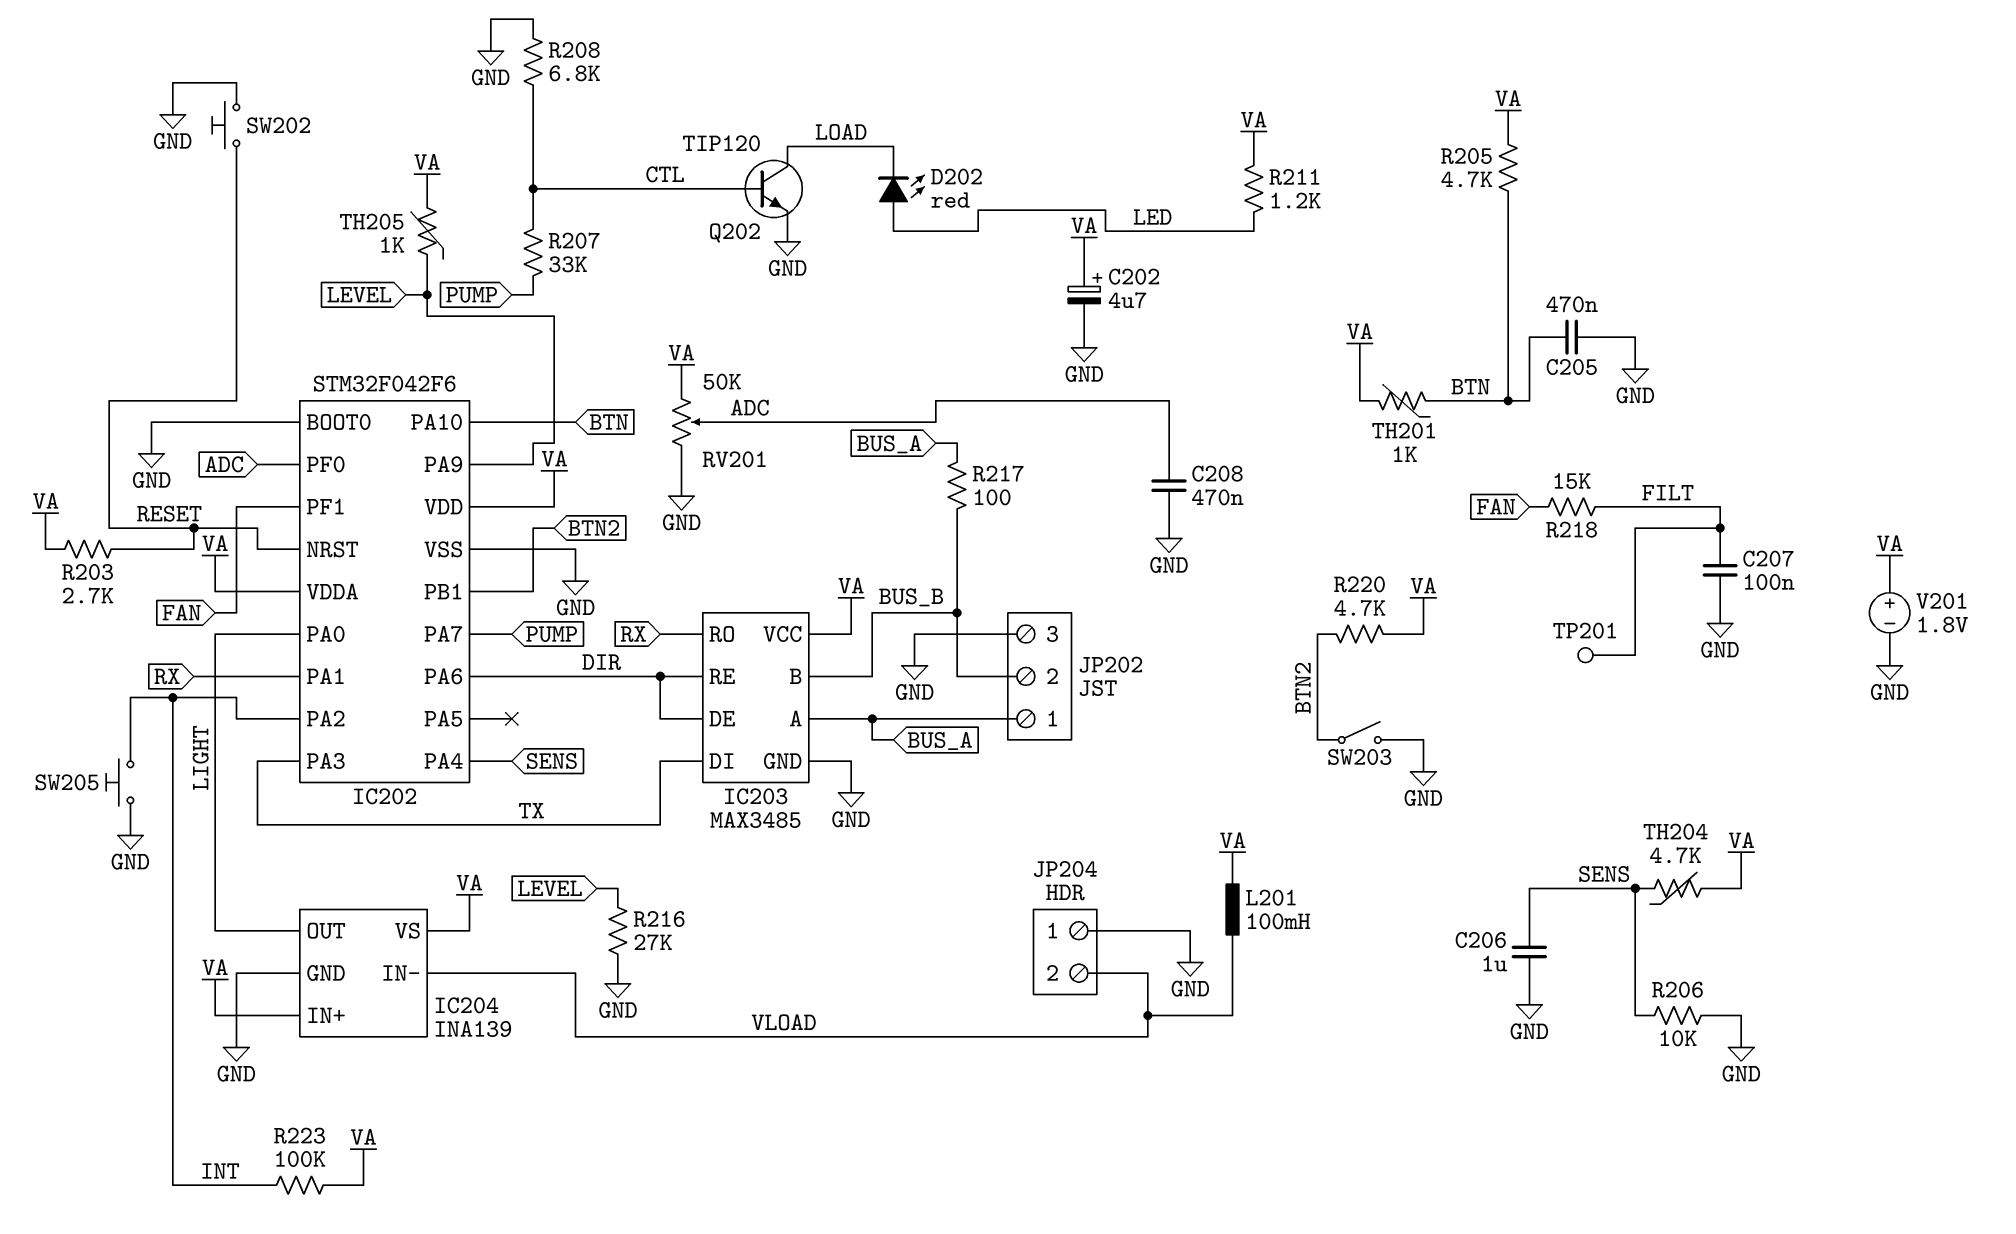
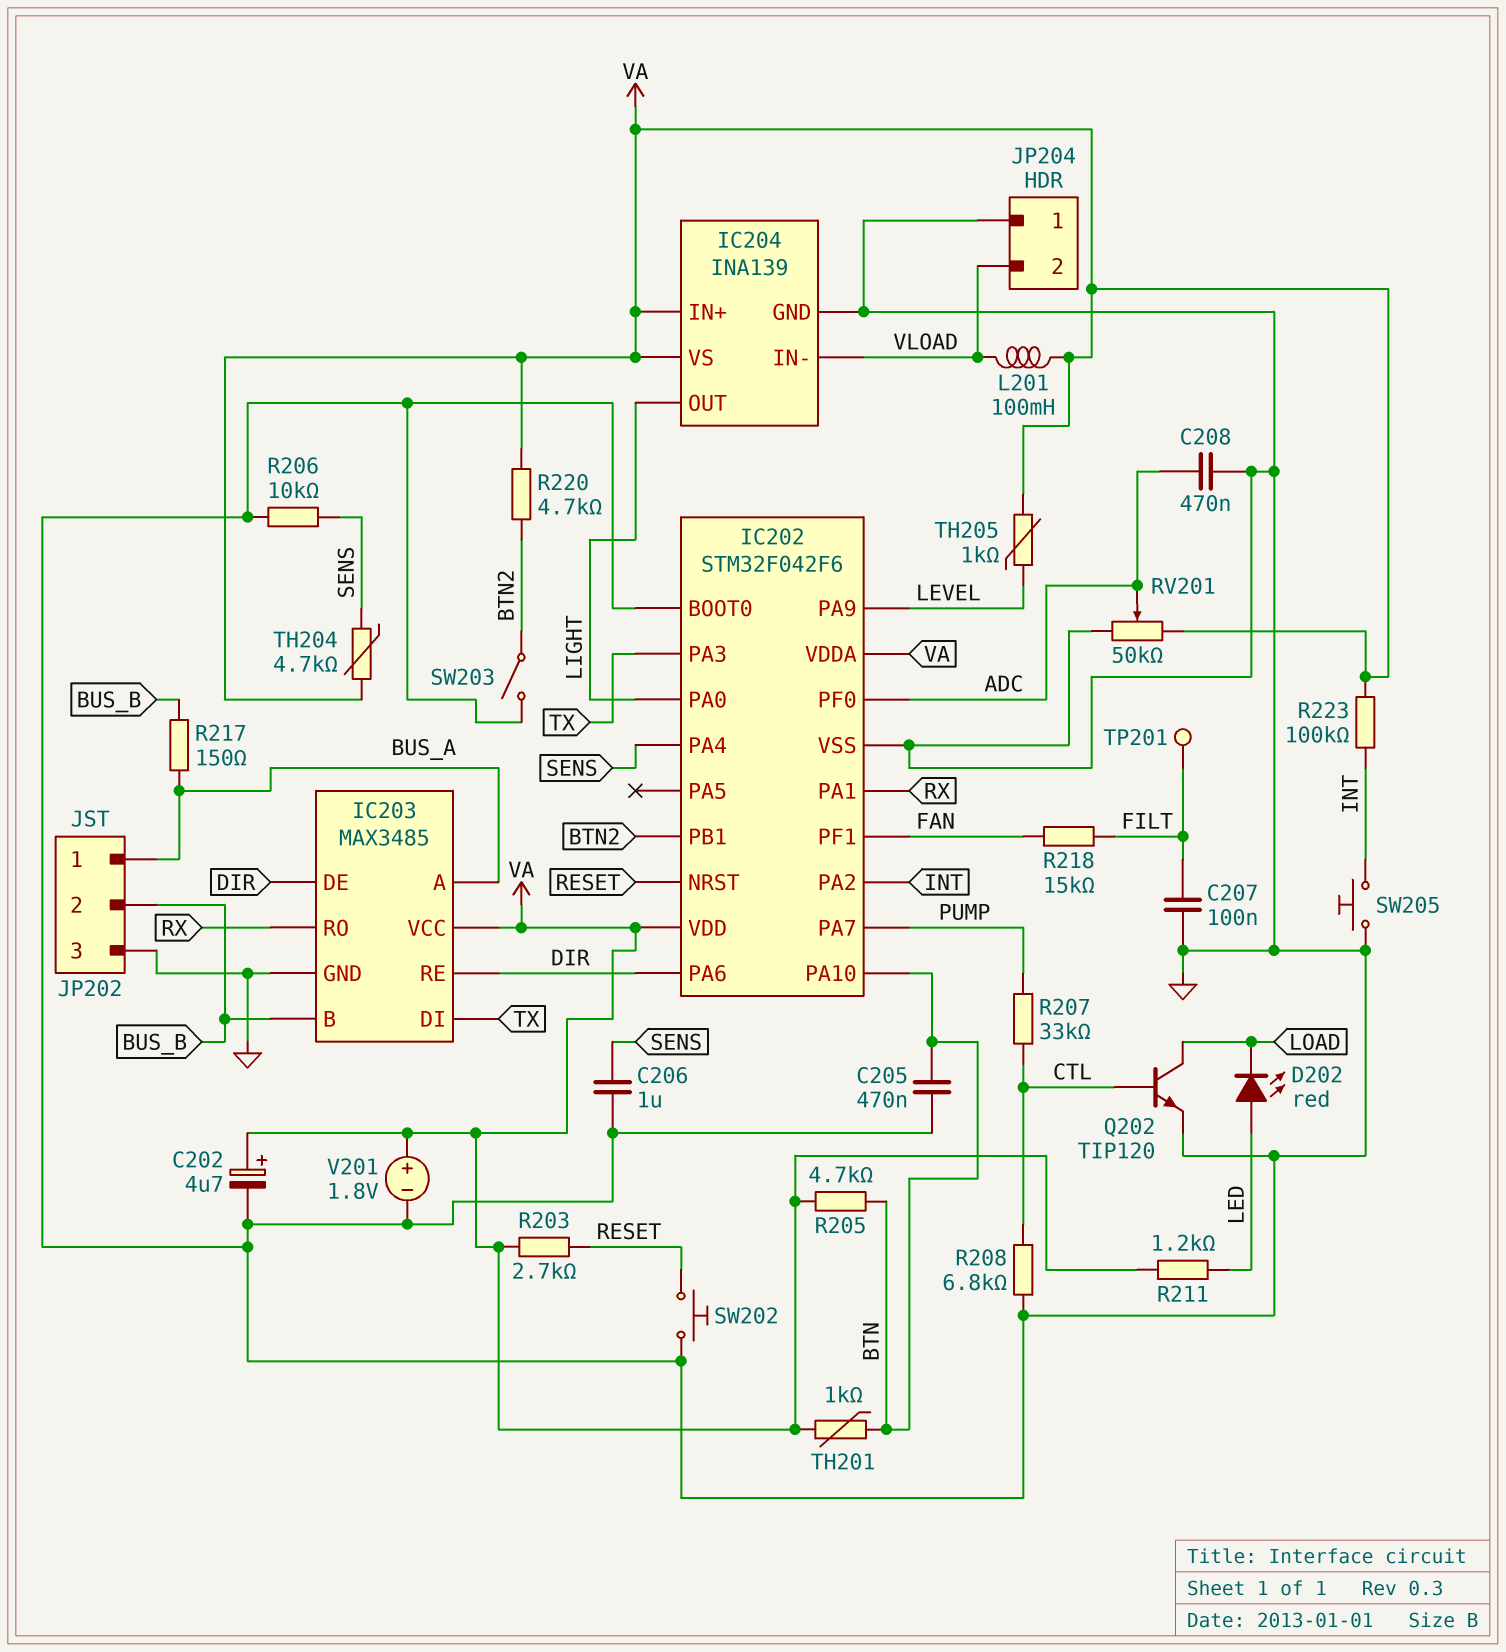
R216: 27k (GND, LEVEL) -> none
R217: 100 (BUS_A, BUS_B) -> 150 (BUS_A, BUS_B)

